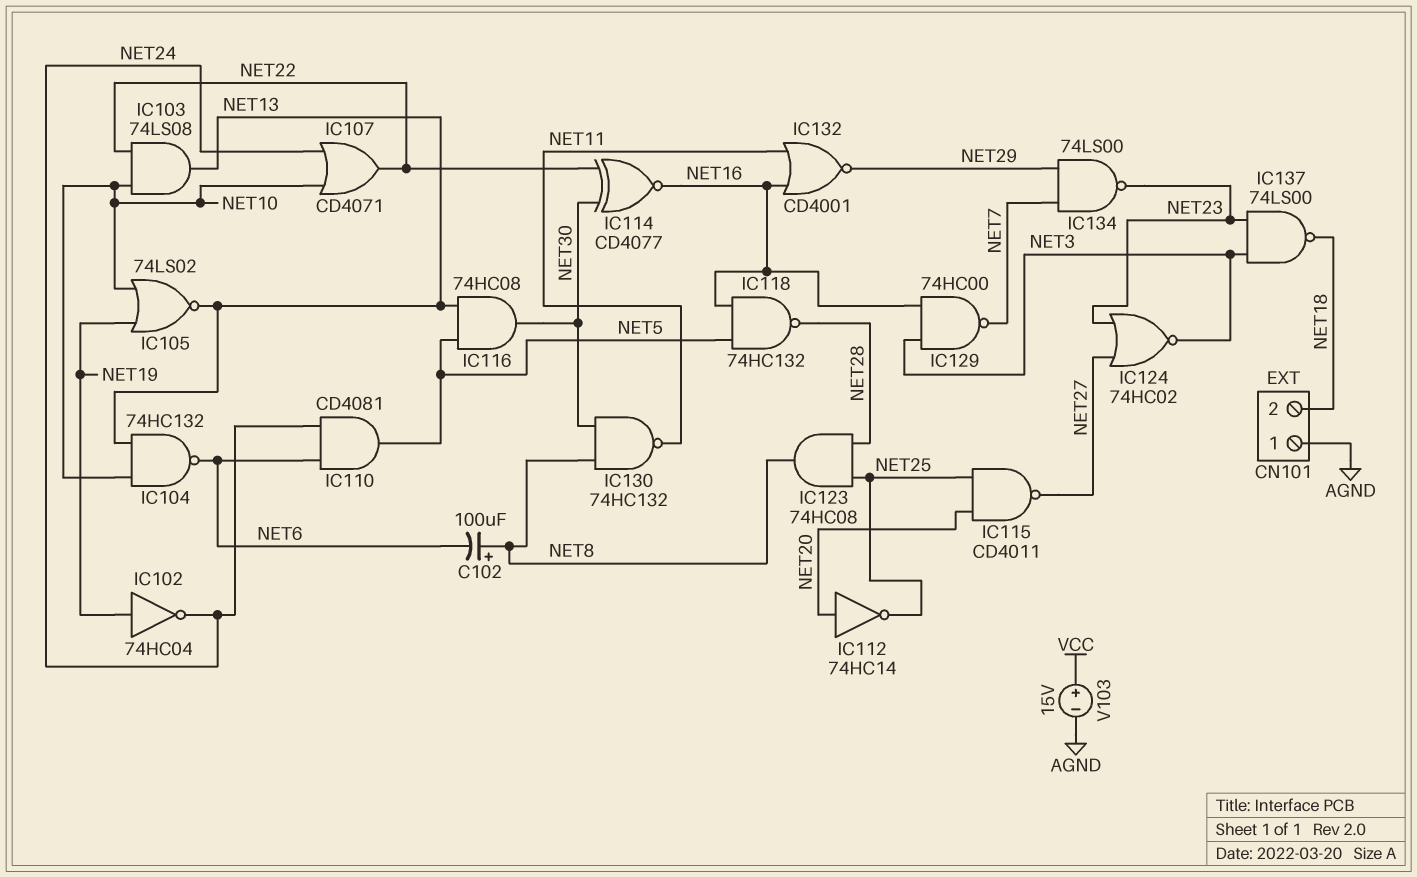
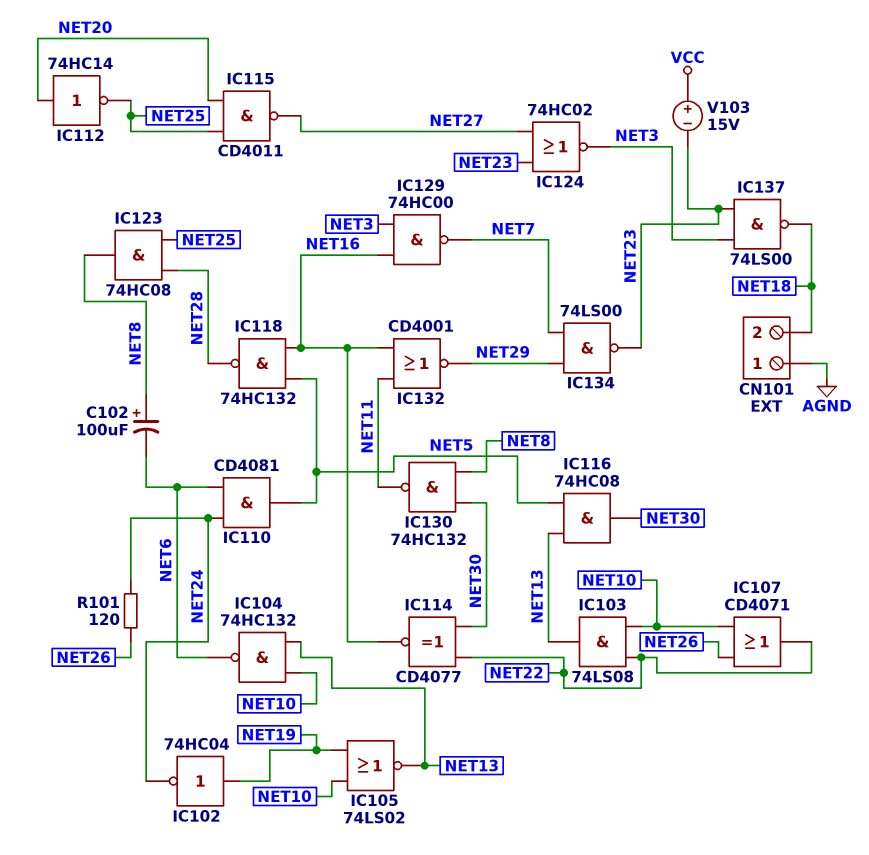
IC107: OR CD4071 (in NET10, in NET24, out NET22) -> OR CD4071 (in NET10, in NET26, out NET22)
R101: none -> 120 (NET24, NET26)
V103: 15V (plus VCC, minus AGND) -> 15V (plus VCC, minus NET23)

